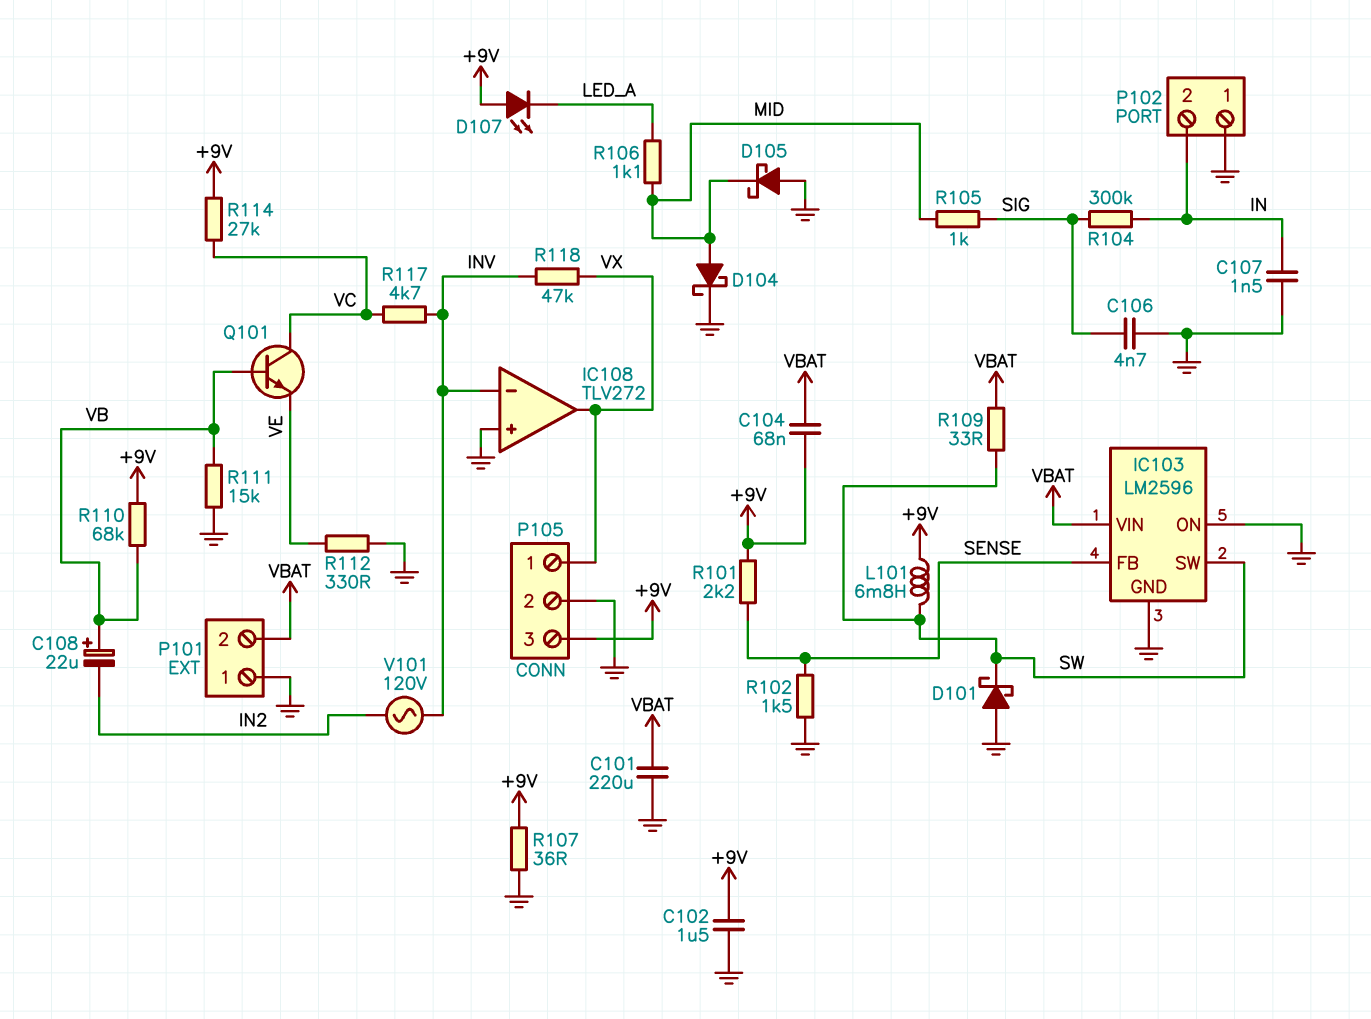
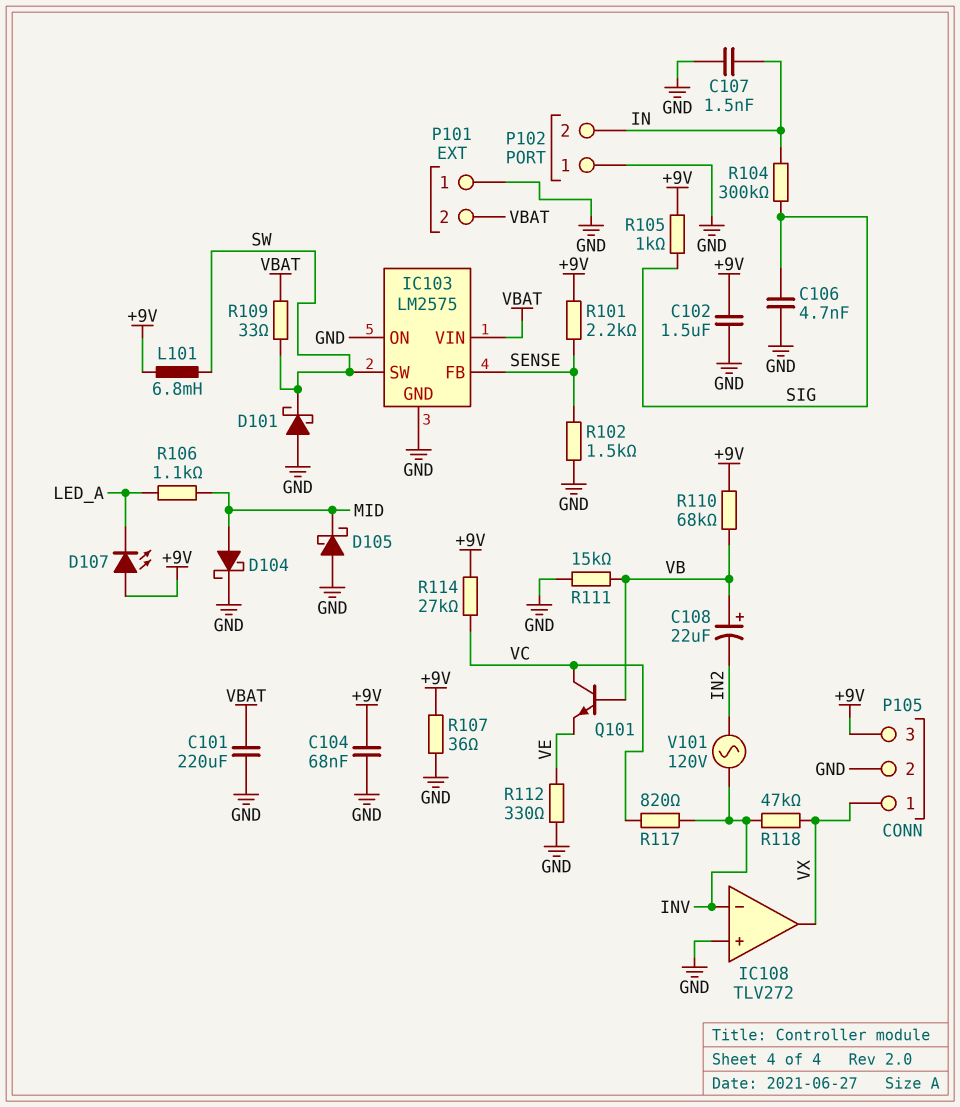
C104: 68nF (+9V, VBAT) -> 68nF (+9V, GND)
IC103: LM2596 -> LM2575
R105: 1k (MID, SIG) -> 1k (+9V, SIG)
R117: 4.7k (INV, VC) -> 820 (INV, VC)

